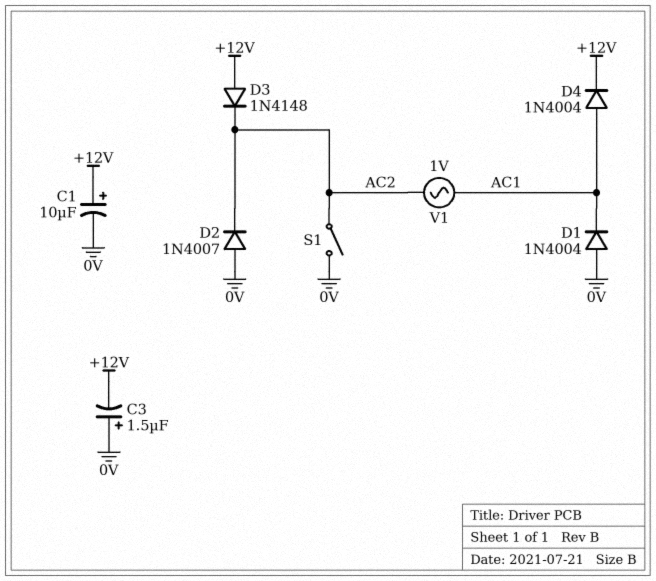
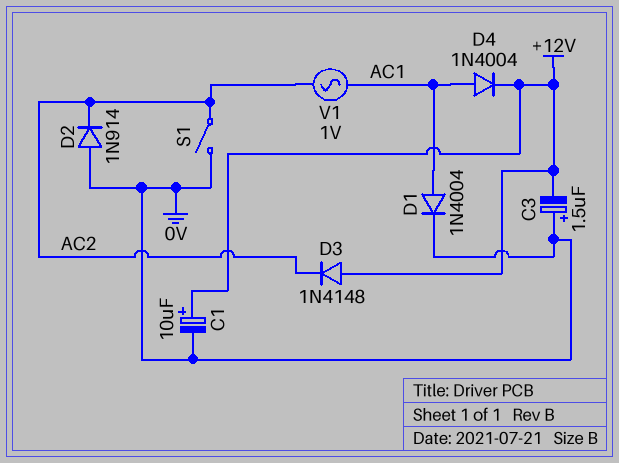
D1: diode 1N4004 (A 0V, K AC1) -> diode 1N4004 (A AC1, K 0V)
D2: diode 1N4007 (A 0V, K AC2) -> diode 1N914 (A 0V, K AC2)

